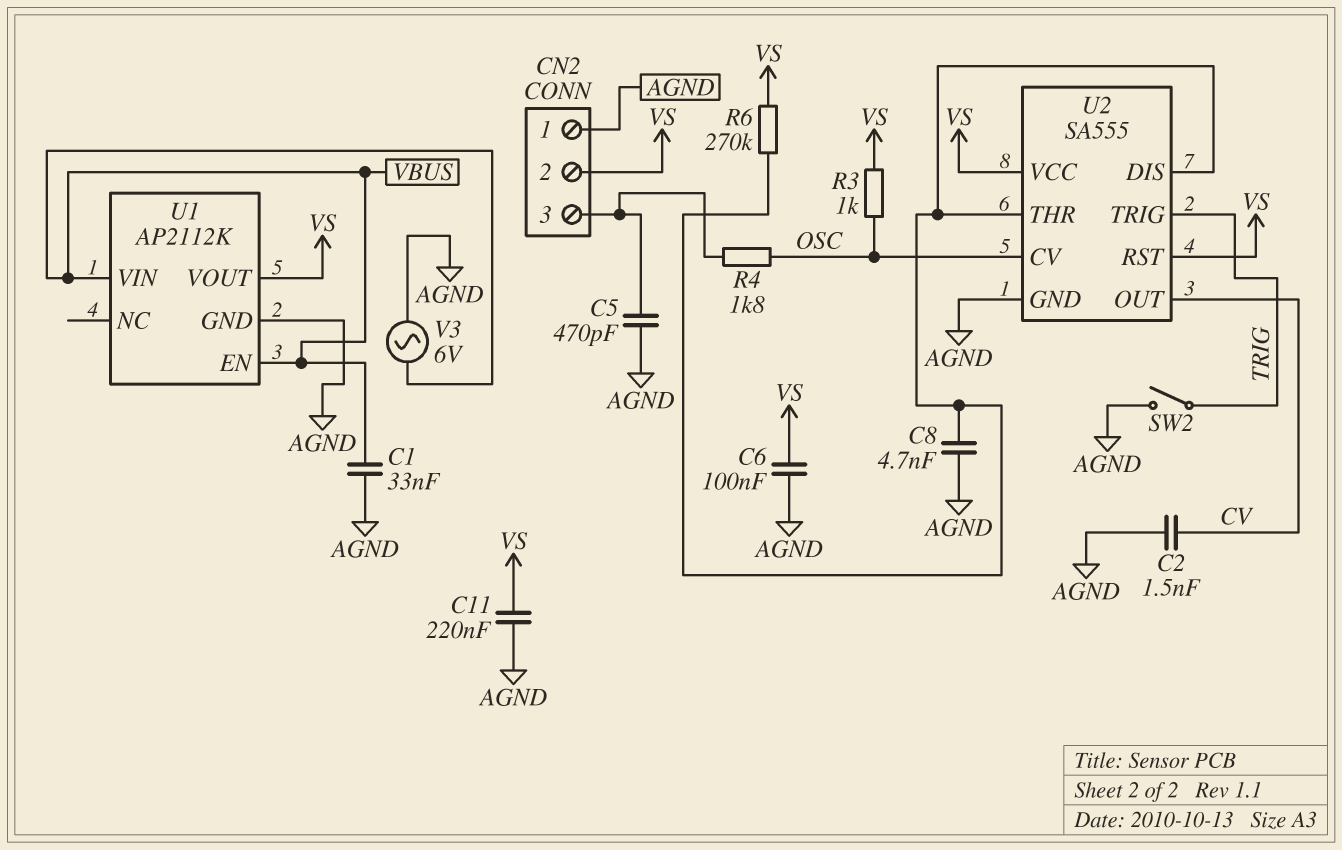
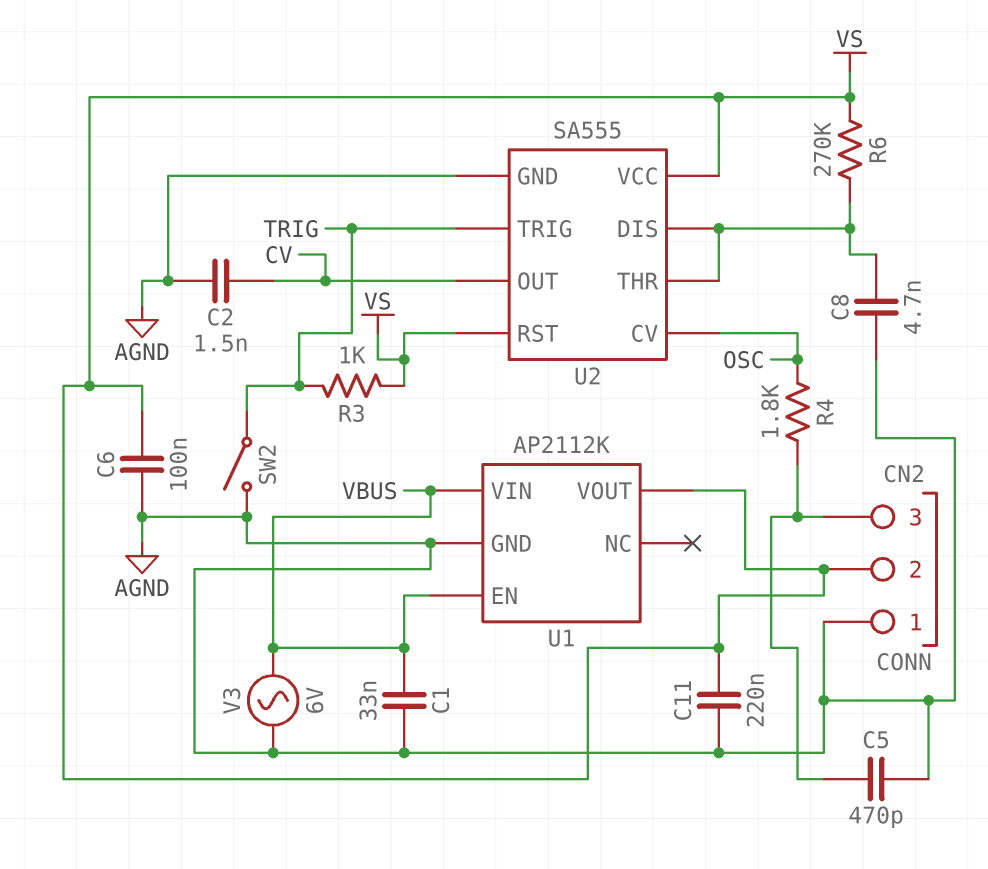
R3: 1k (OSC, VS) -> 1k (TRIG, VS)

